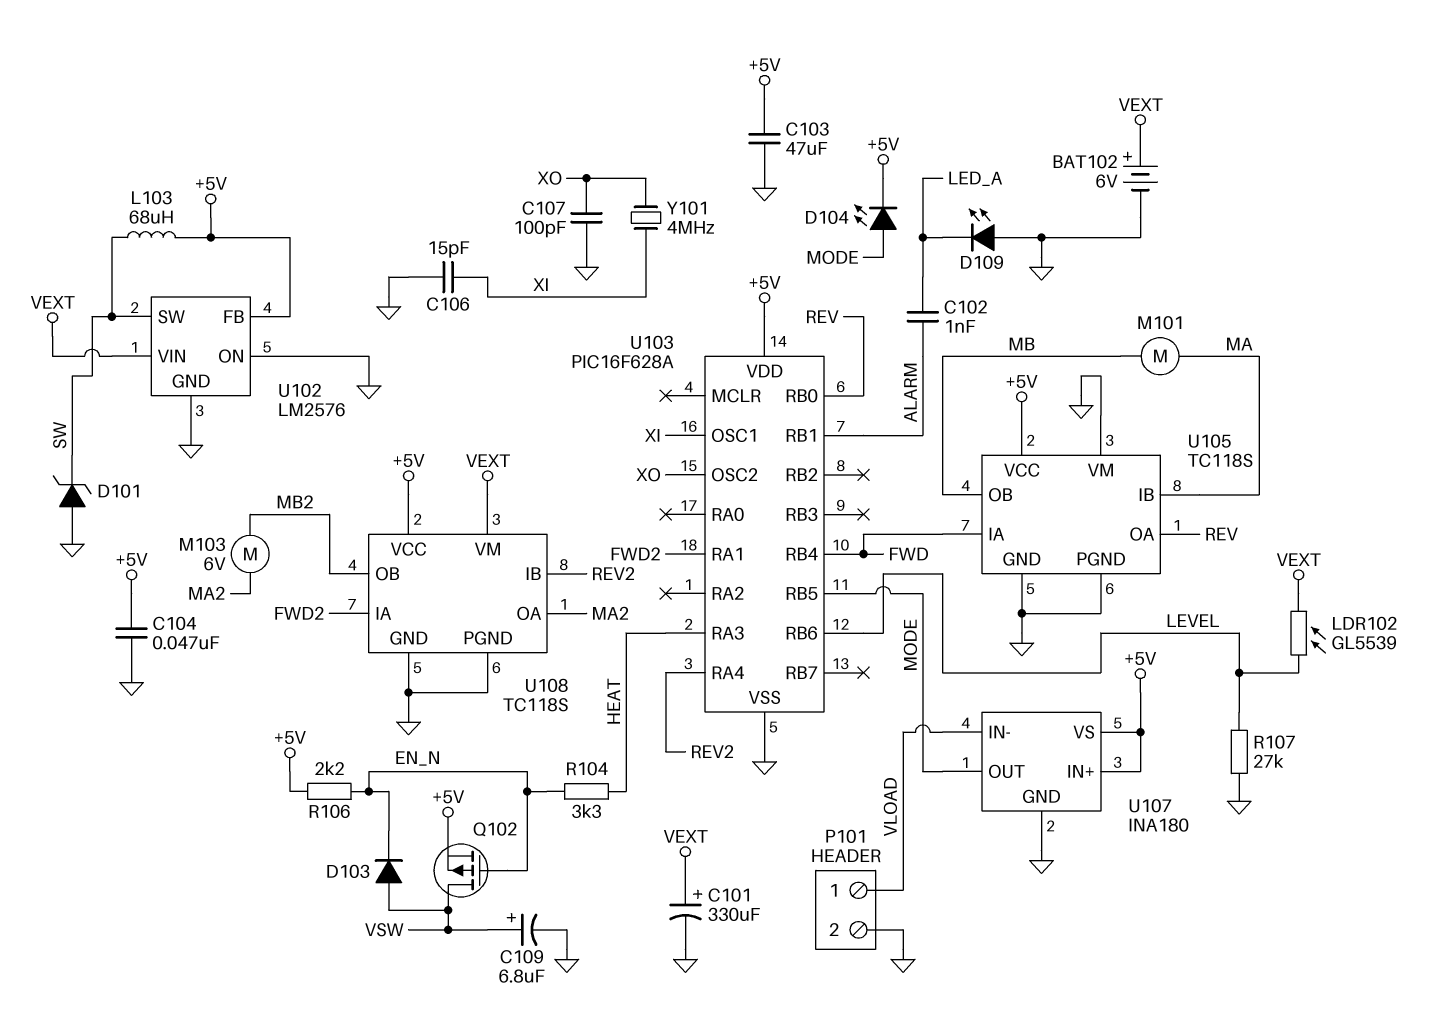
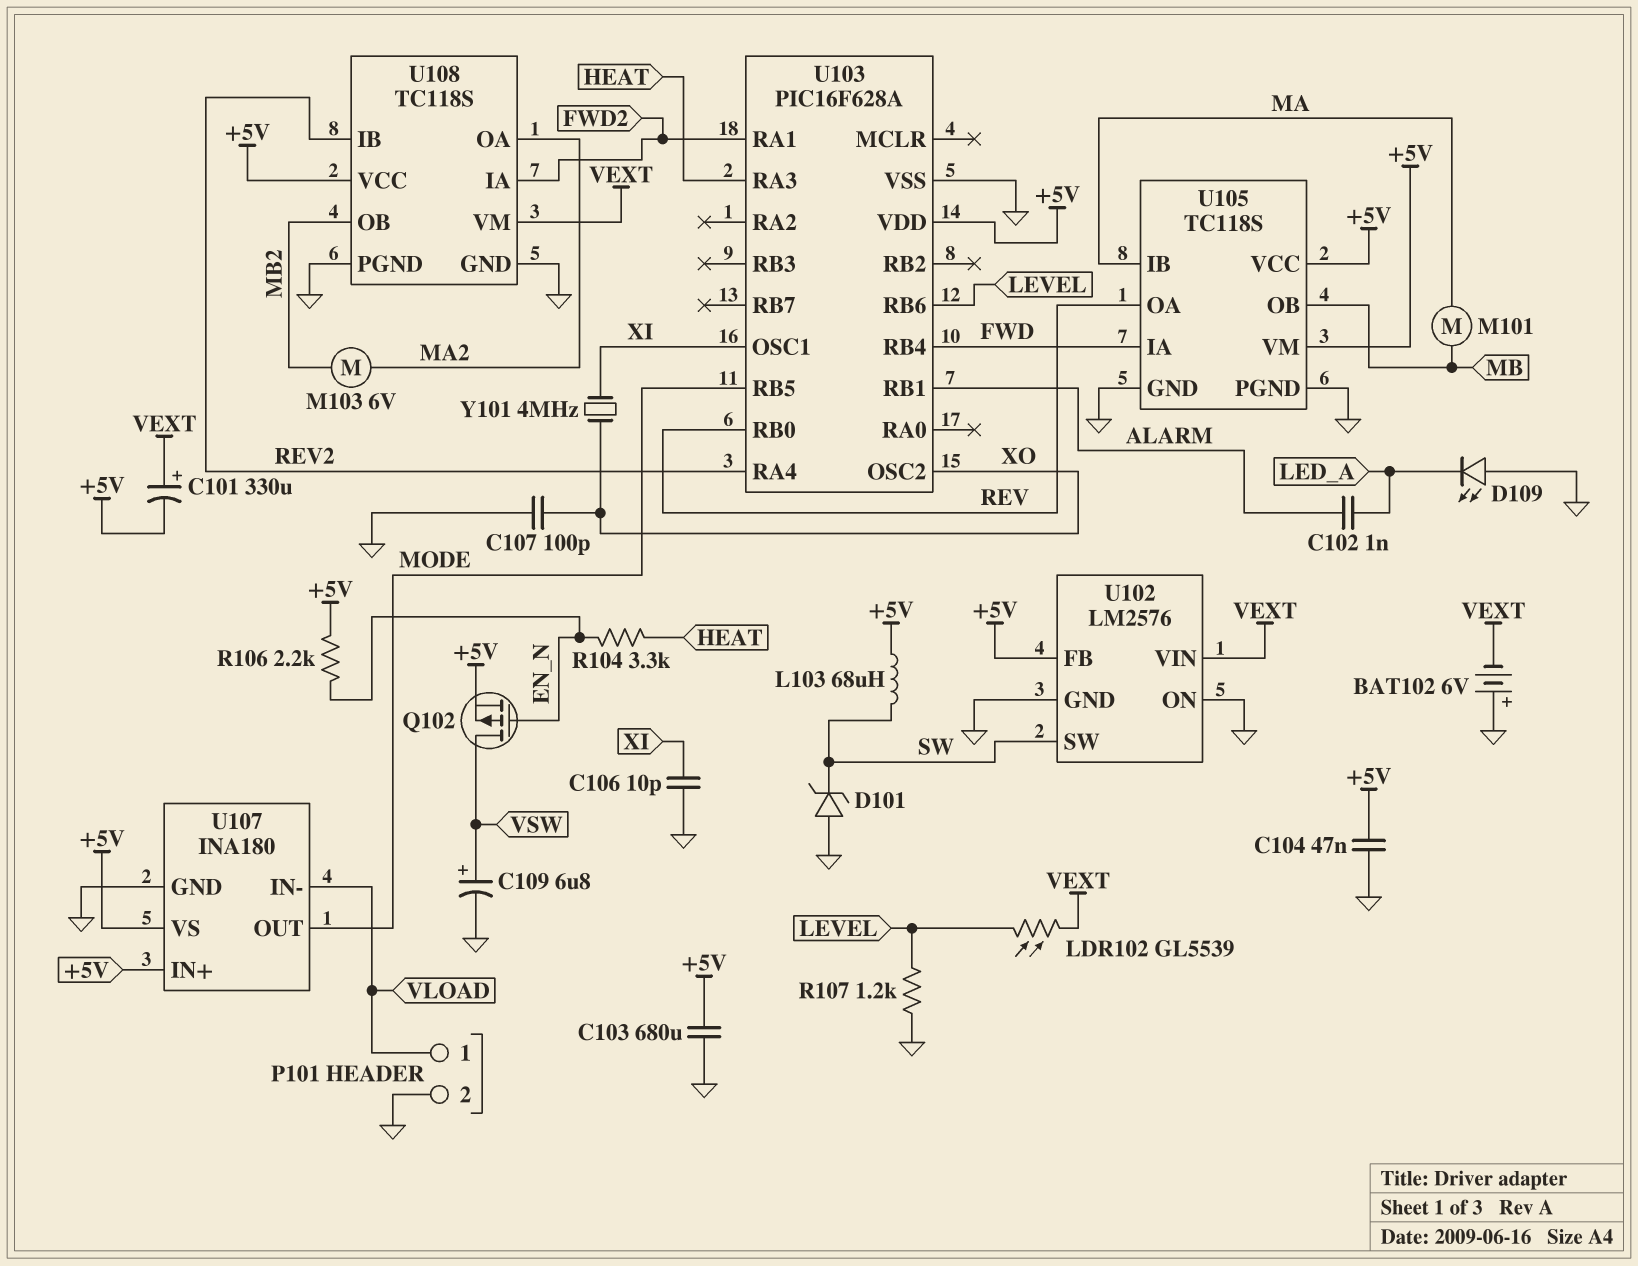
BAT102: 6V (plus VEXT, minus GND) -> 6V (plus GND, minus VEXT)
C101: 330uF (plus VEXT, minus GND) -> 330uF (plus VEXT, minus +5V)
C103: 47uF (+5V, GND) -> 680uF (+5V, GND)
C106: 15pF (GND, XI) -> 10pF (GND, XI)
D103: diode (A VSW, K EN_N) -> none
D104: LED (A MODE, K +5V) -> none
R107: 27k (GND, LEVEL) -> 1.2k (GND, LEVEL)
U105 pin VM: GND -> +5V

